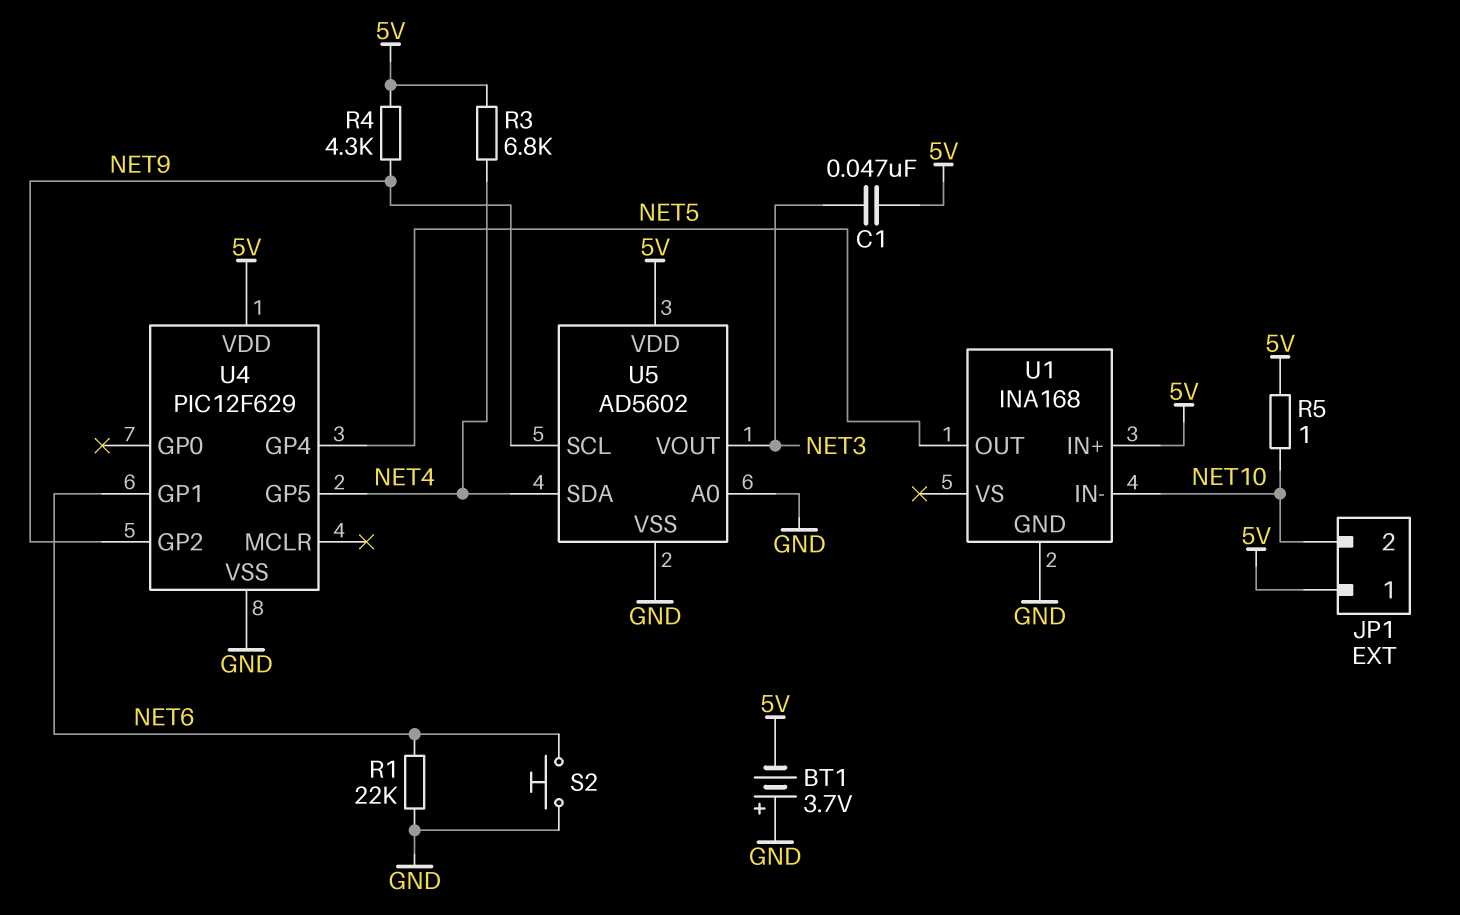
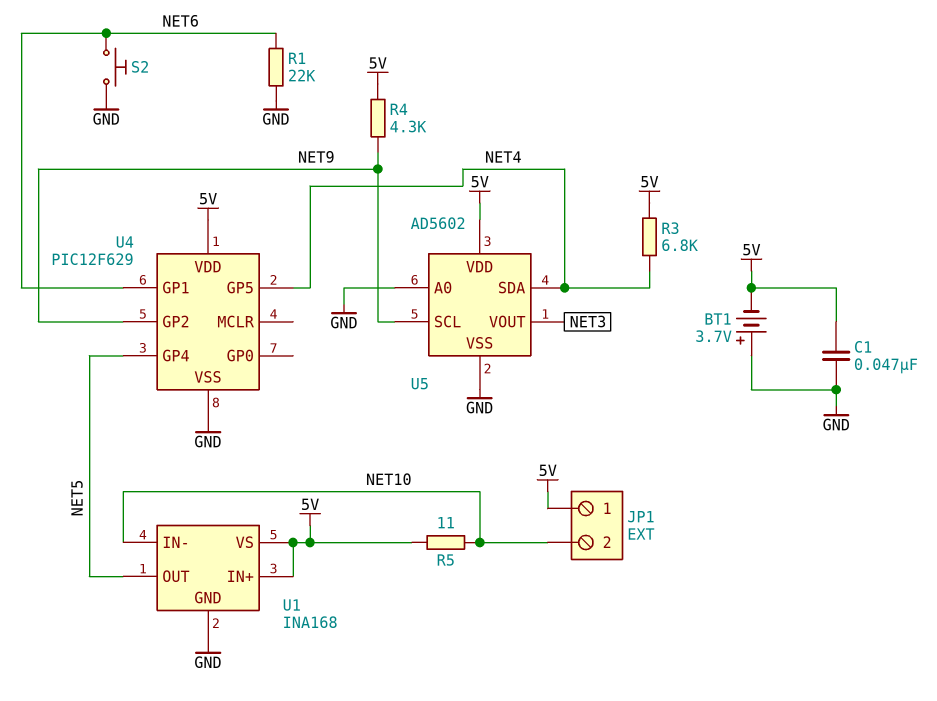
C1: 47nF (5V, NET3) -> 47nF (5V, GND)
R5: 1 (5V, NET10) -> 11 (5V, NET10)
U1 pin VS: none -> 5V

